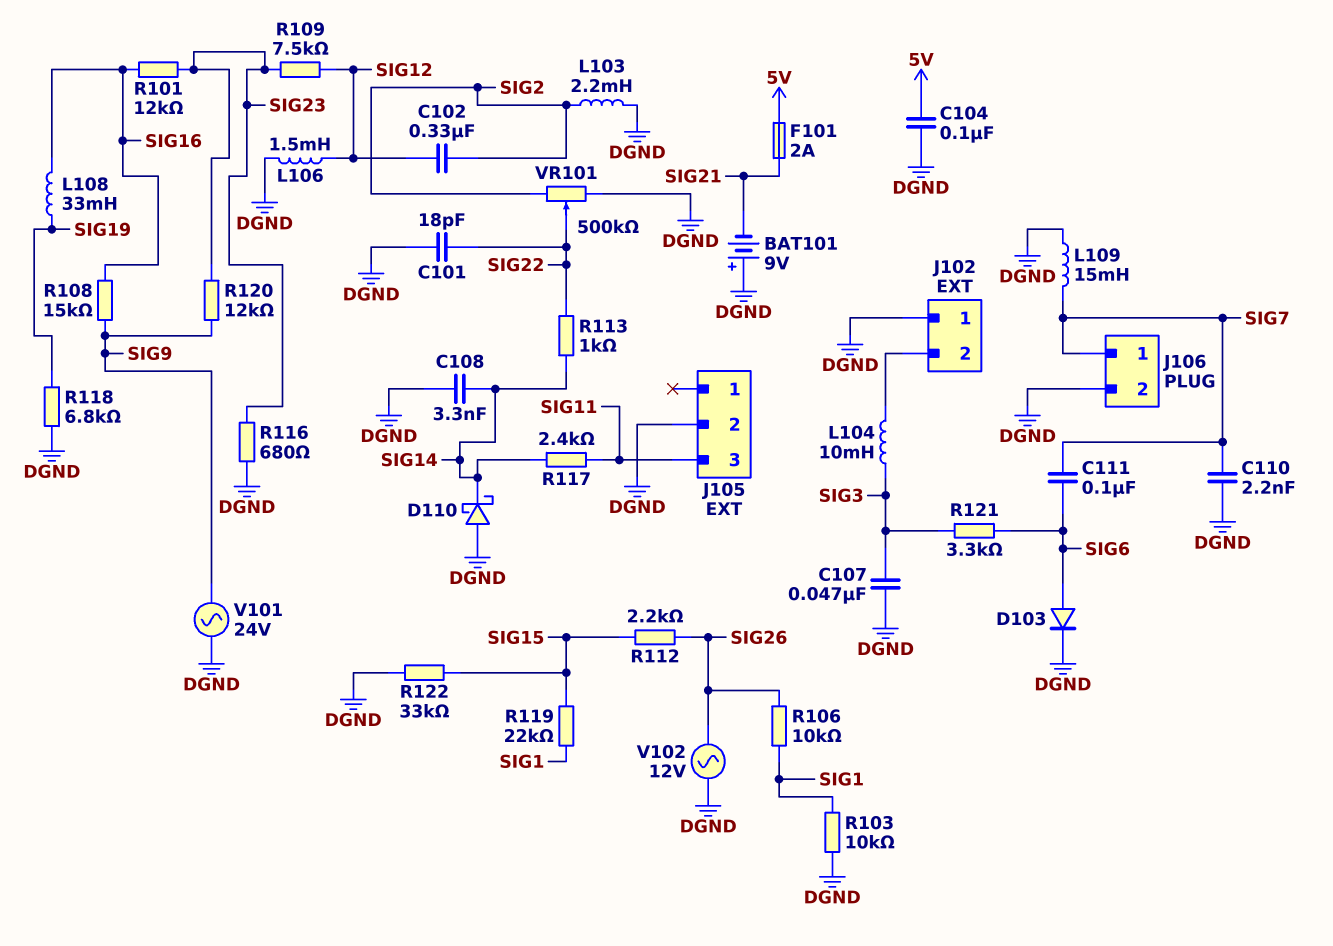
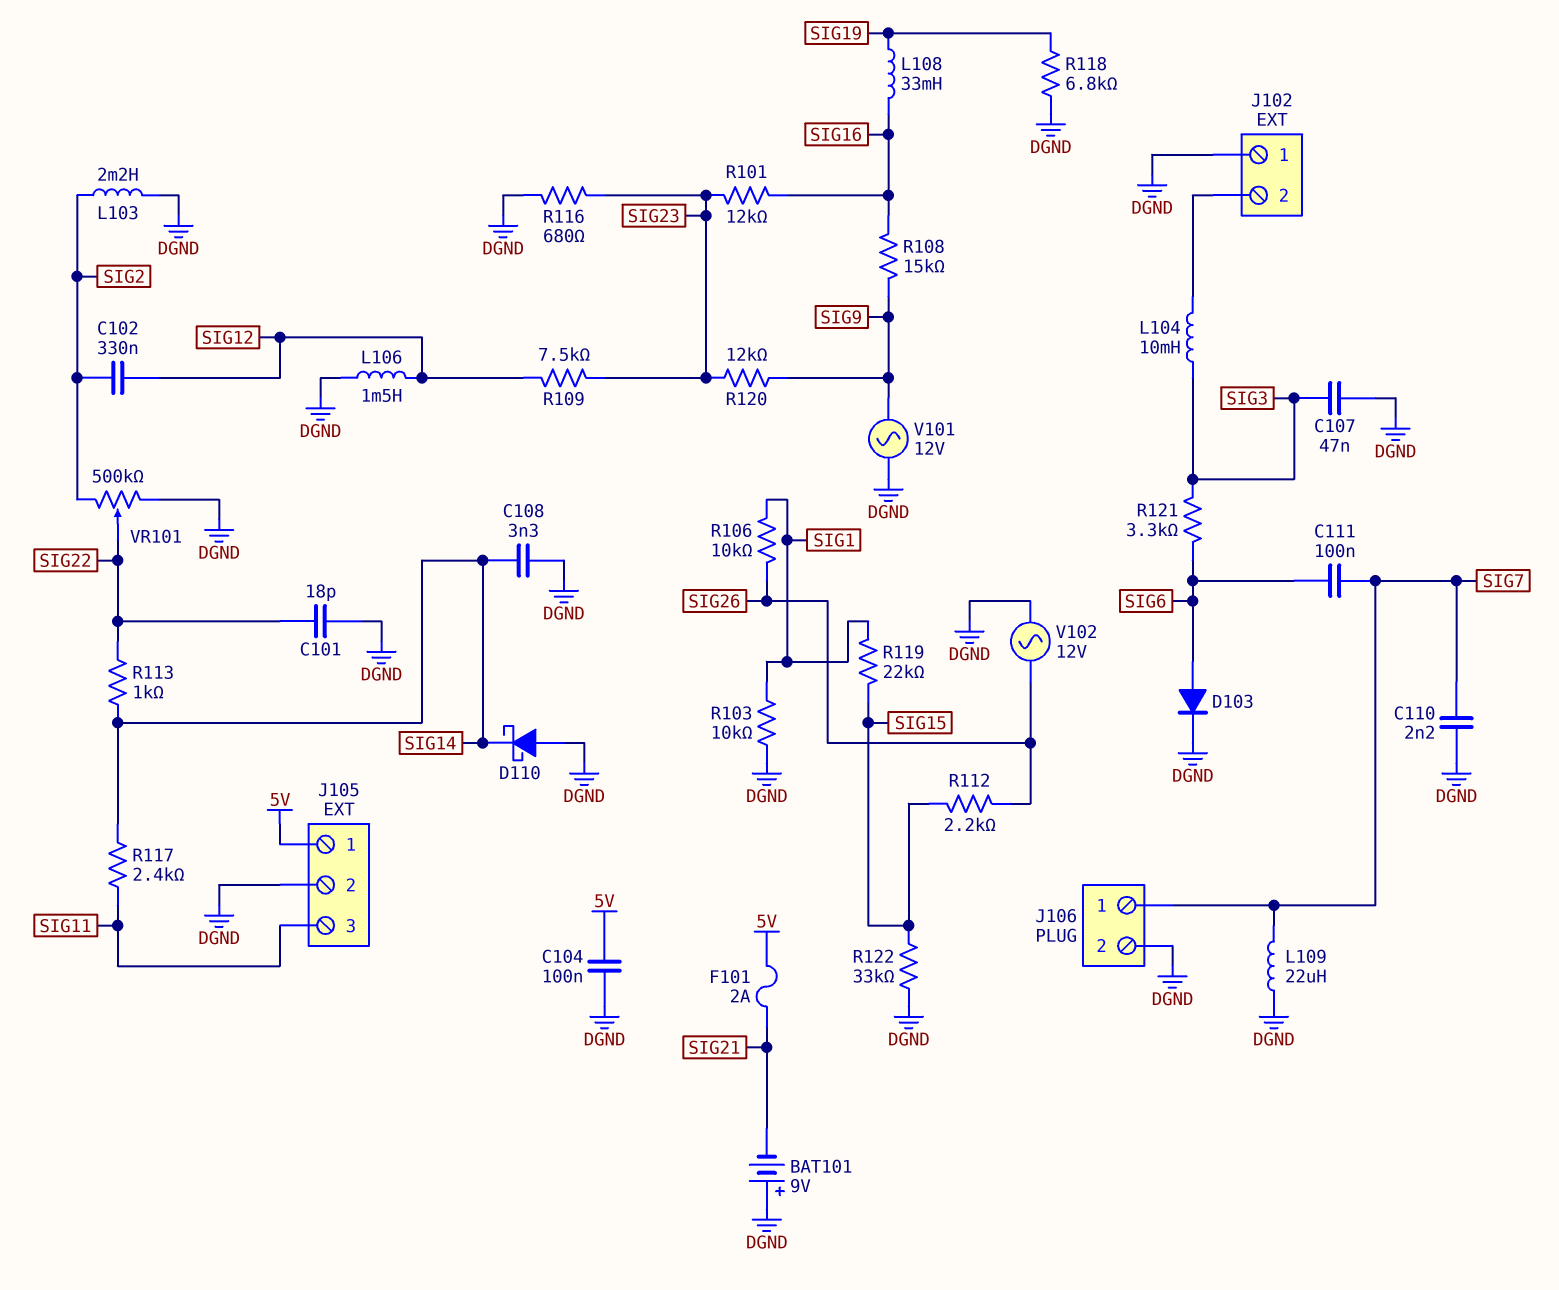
J105 pin 1: none -> 5V
L109: 15mH (DGND, SIG7) -> 22uH (DGND, SIG7)
V101: AC 24V (DGND, SIG9) -> AC 12V (DGND, SIG9)

